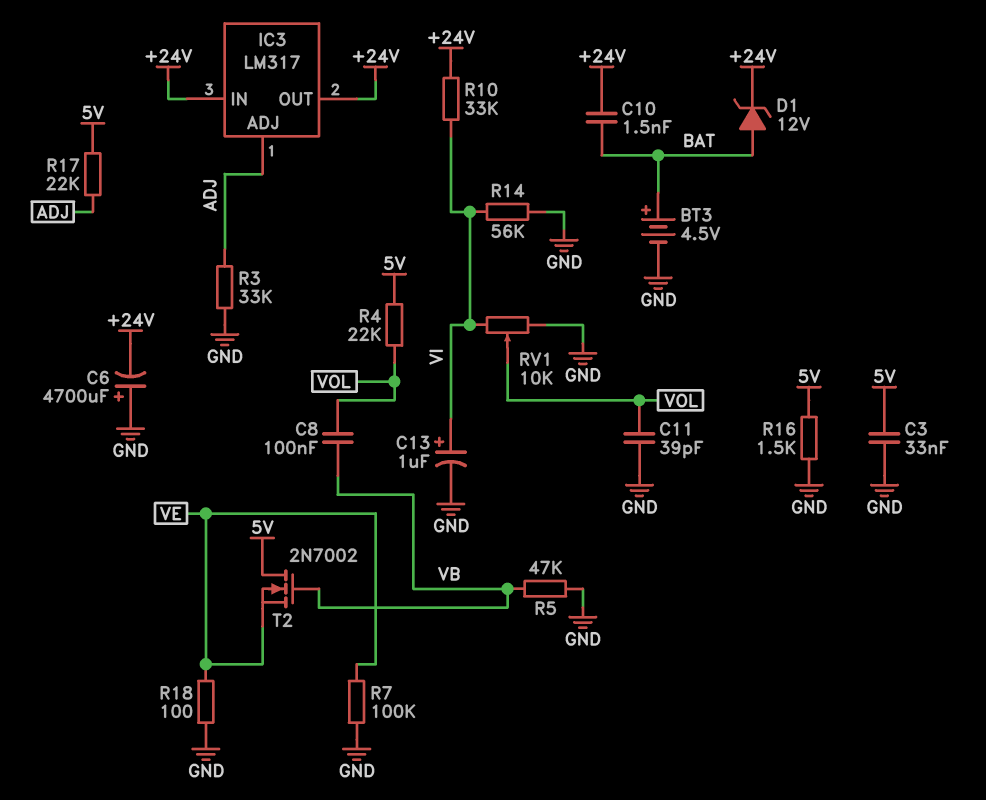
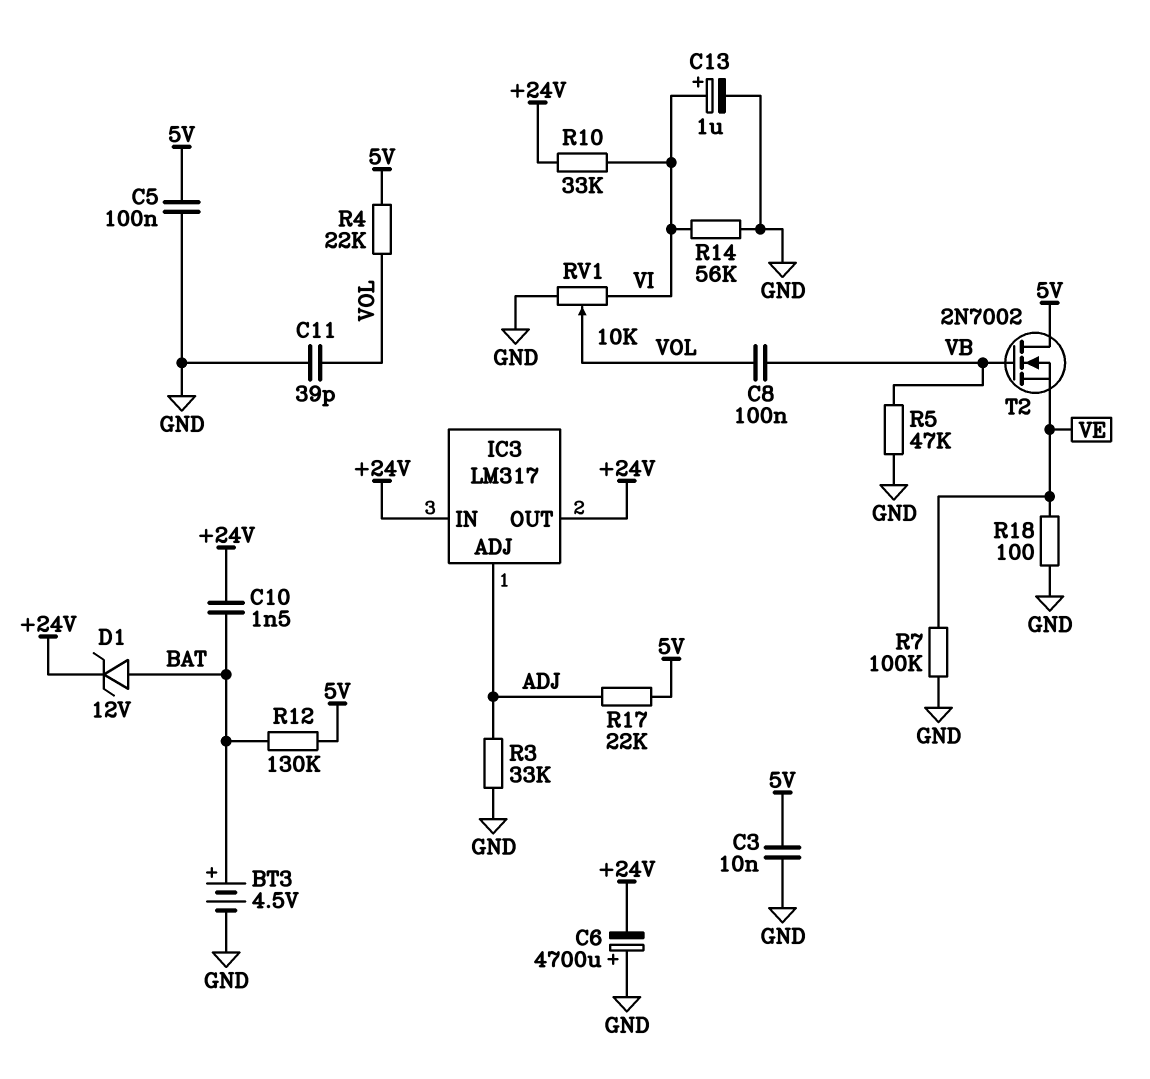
C3: 33nF (5V, GND) -> 10nF (5V, GND)
C5: none -> 100nF (5V, GND)
R12: none -> 130k (5V, BAT)
R16: 1.5k (5V, GND) -> none

